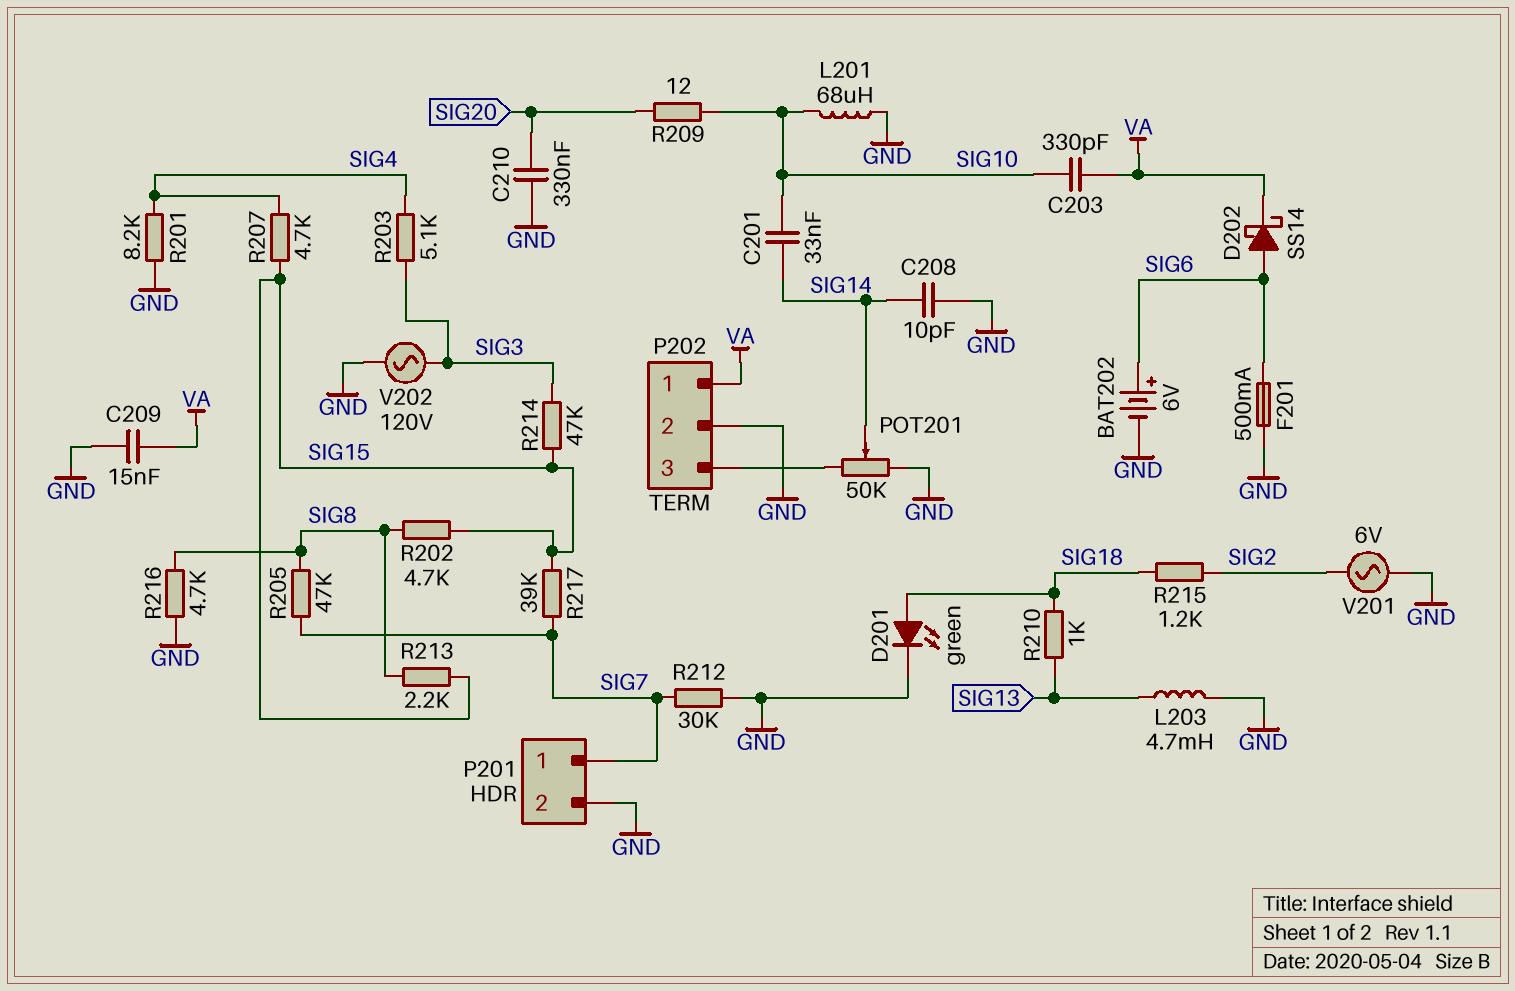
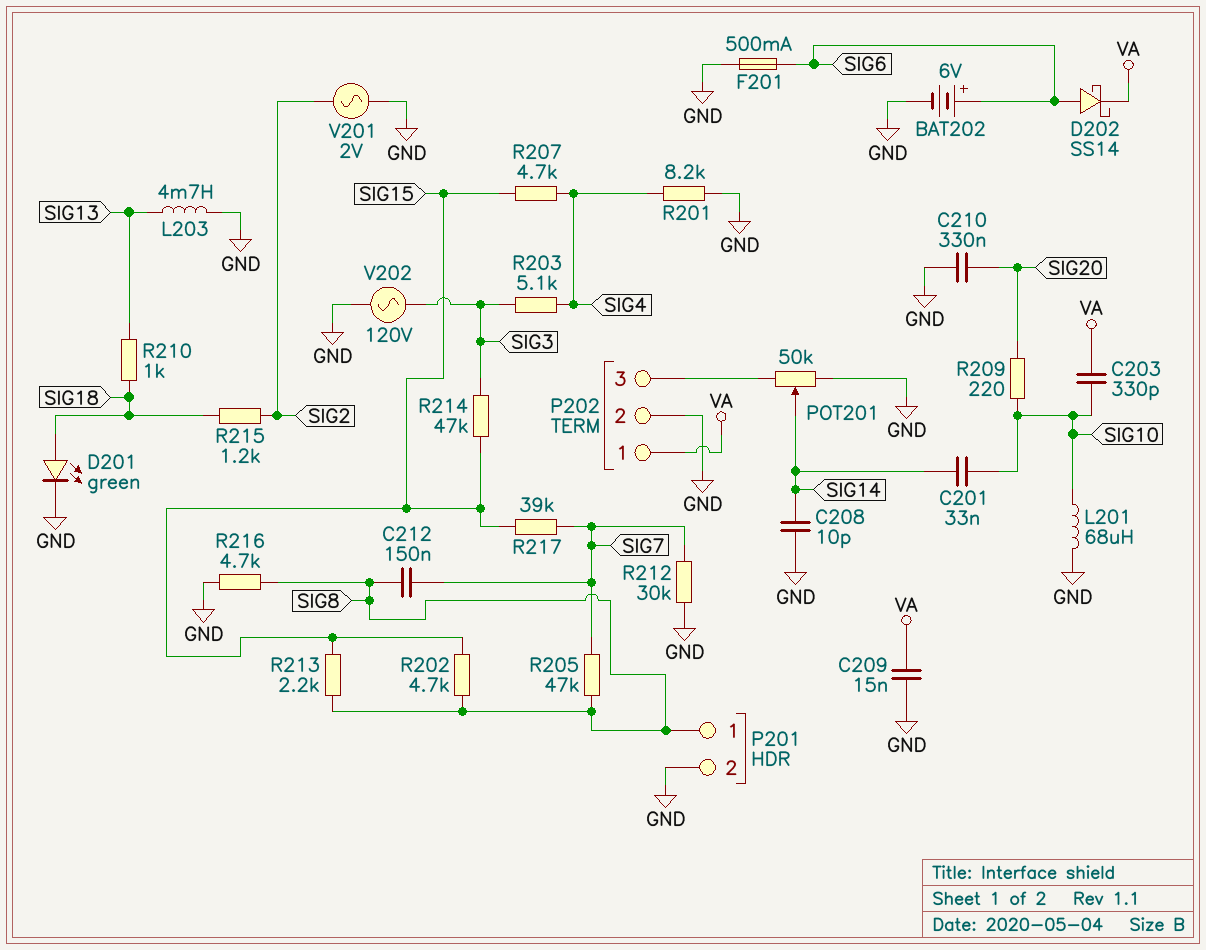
C212: none -> 150nF (SIG7, SIG8)
P201 pin 1: SIG7 -> SIG8
R209: 12 (SIG10, SIG20) -> 220 (SIG10, SIG20)
V201: AC 6V (GND, SIG2) -> AC 2V (GND, SIG2)

